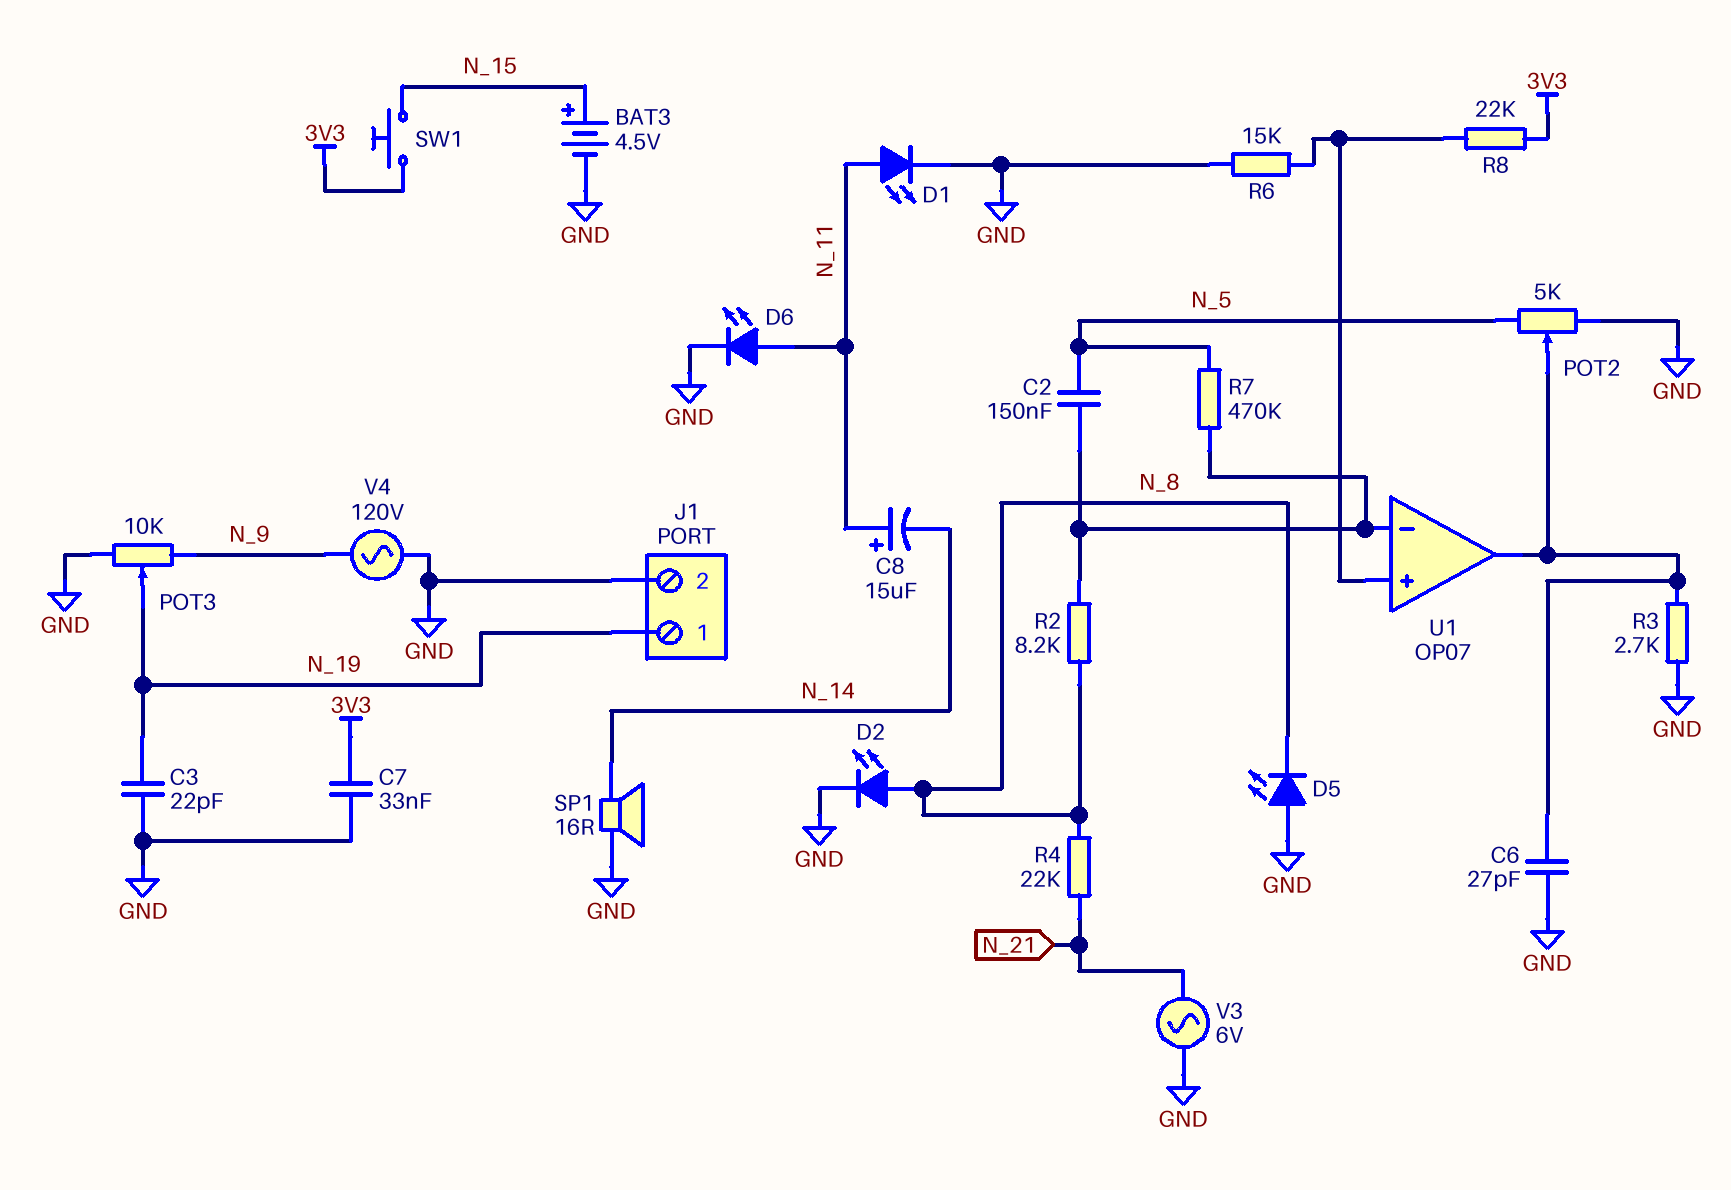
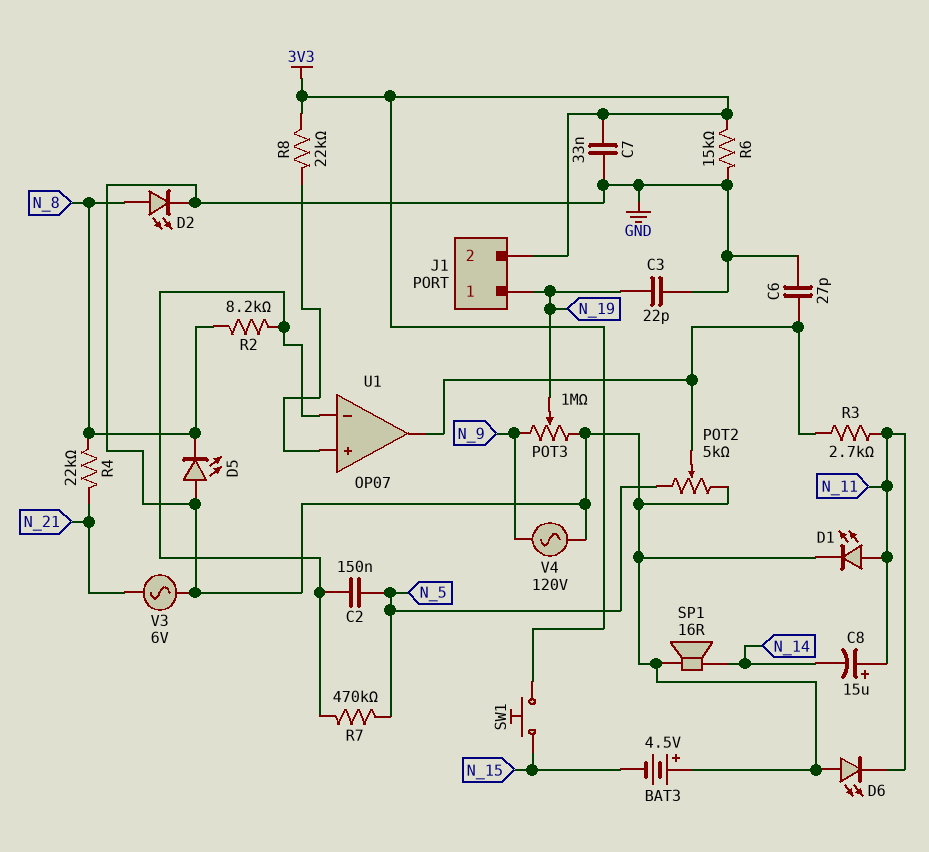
BAT3: 4.5V (plus N_15, minus GND) -> 4.5V (plus GND, minus N_15)
D6: LED (A N_11, K GND) -> LED (A GND, K N_11)
J1 pin 2: GND -> 3V3
POT3: 10k (GND, N_9, wiper N_19) -> 1M (GND, N_9, wiper N_19)
R3: 2.7k (GND, U1/out) -> 2.7k (N_11, U1/out)
R6: 15k (GND, U1/in+) -> 15k (3V3, GND)

